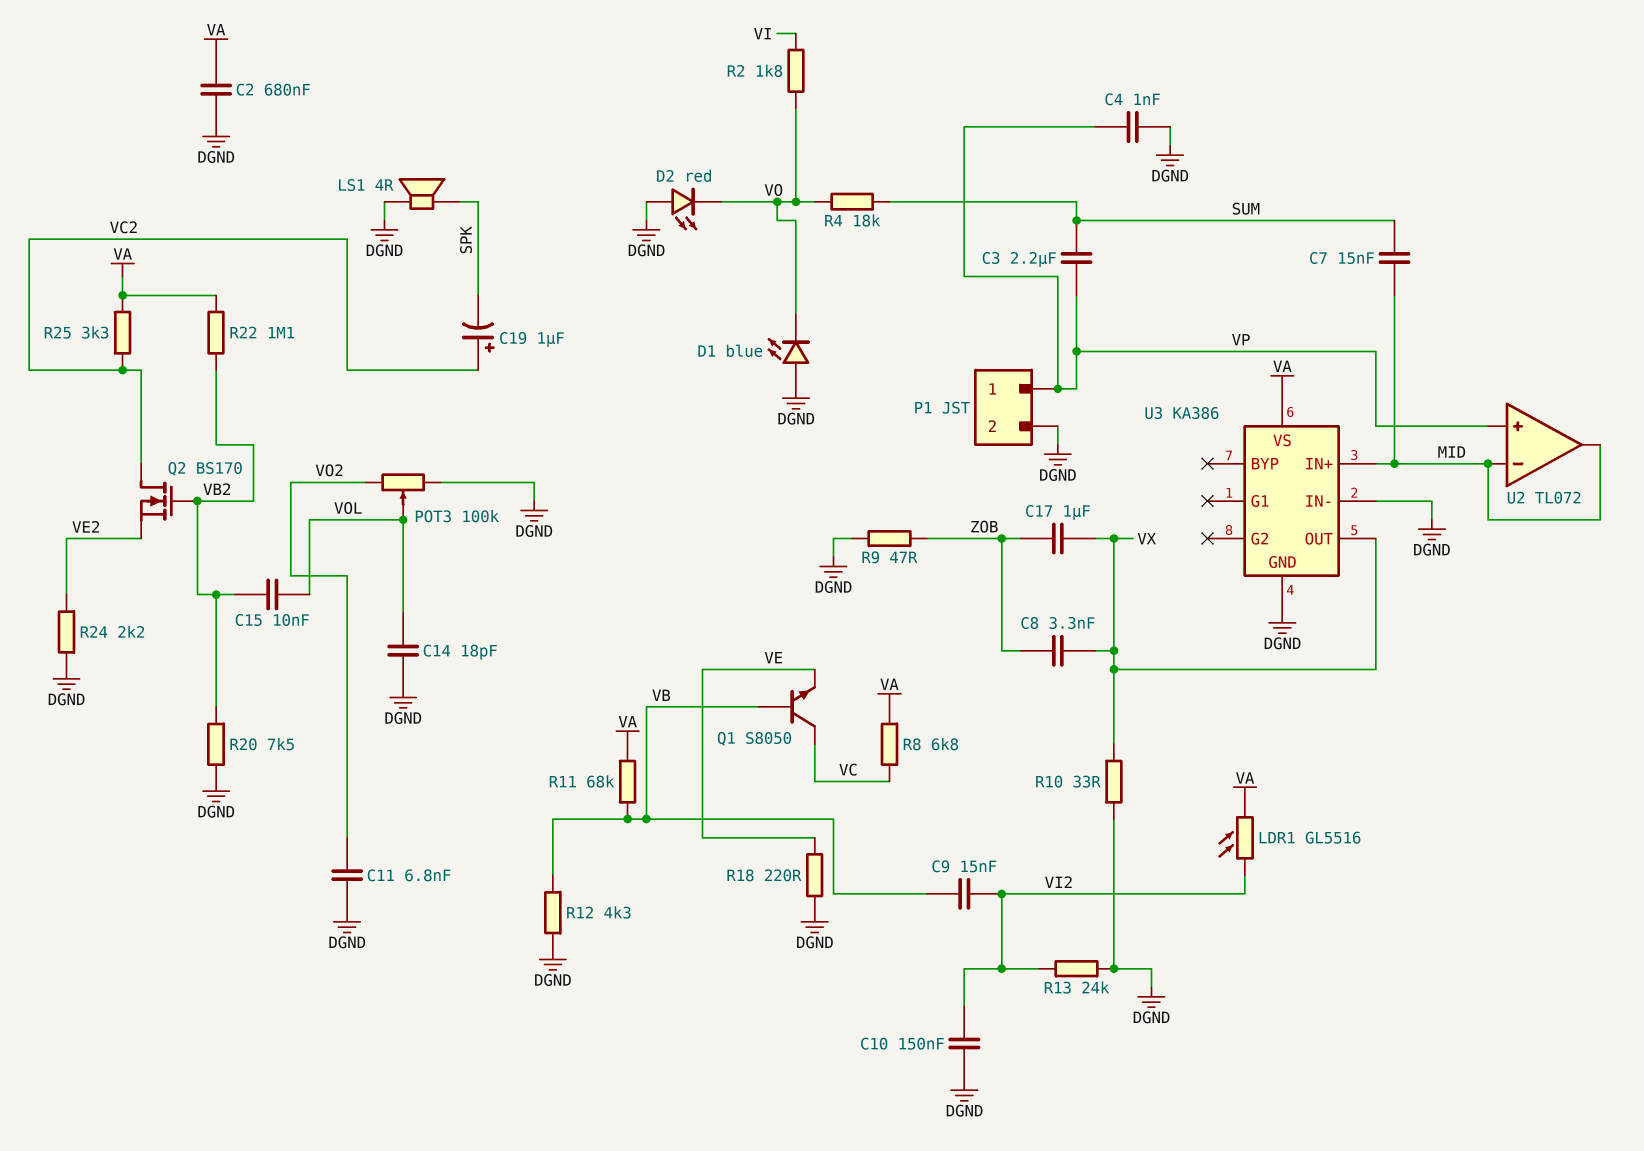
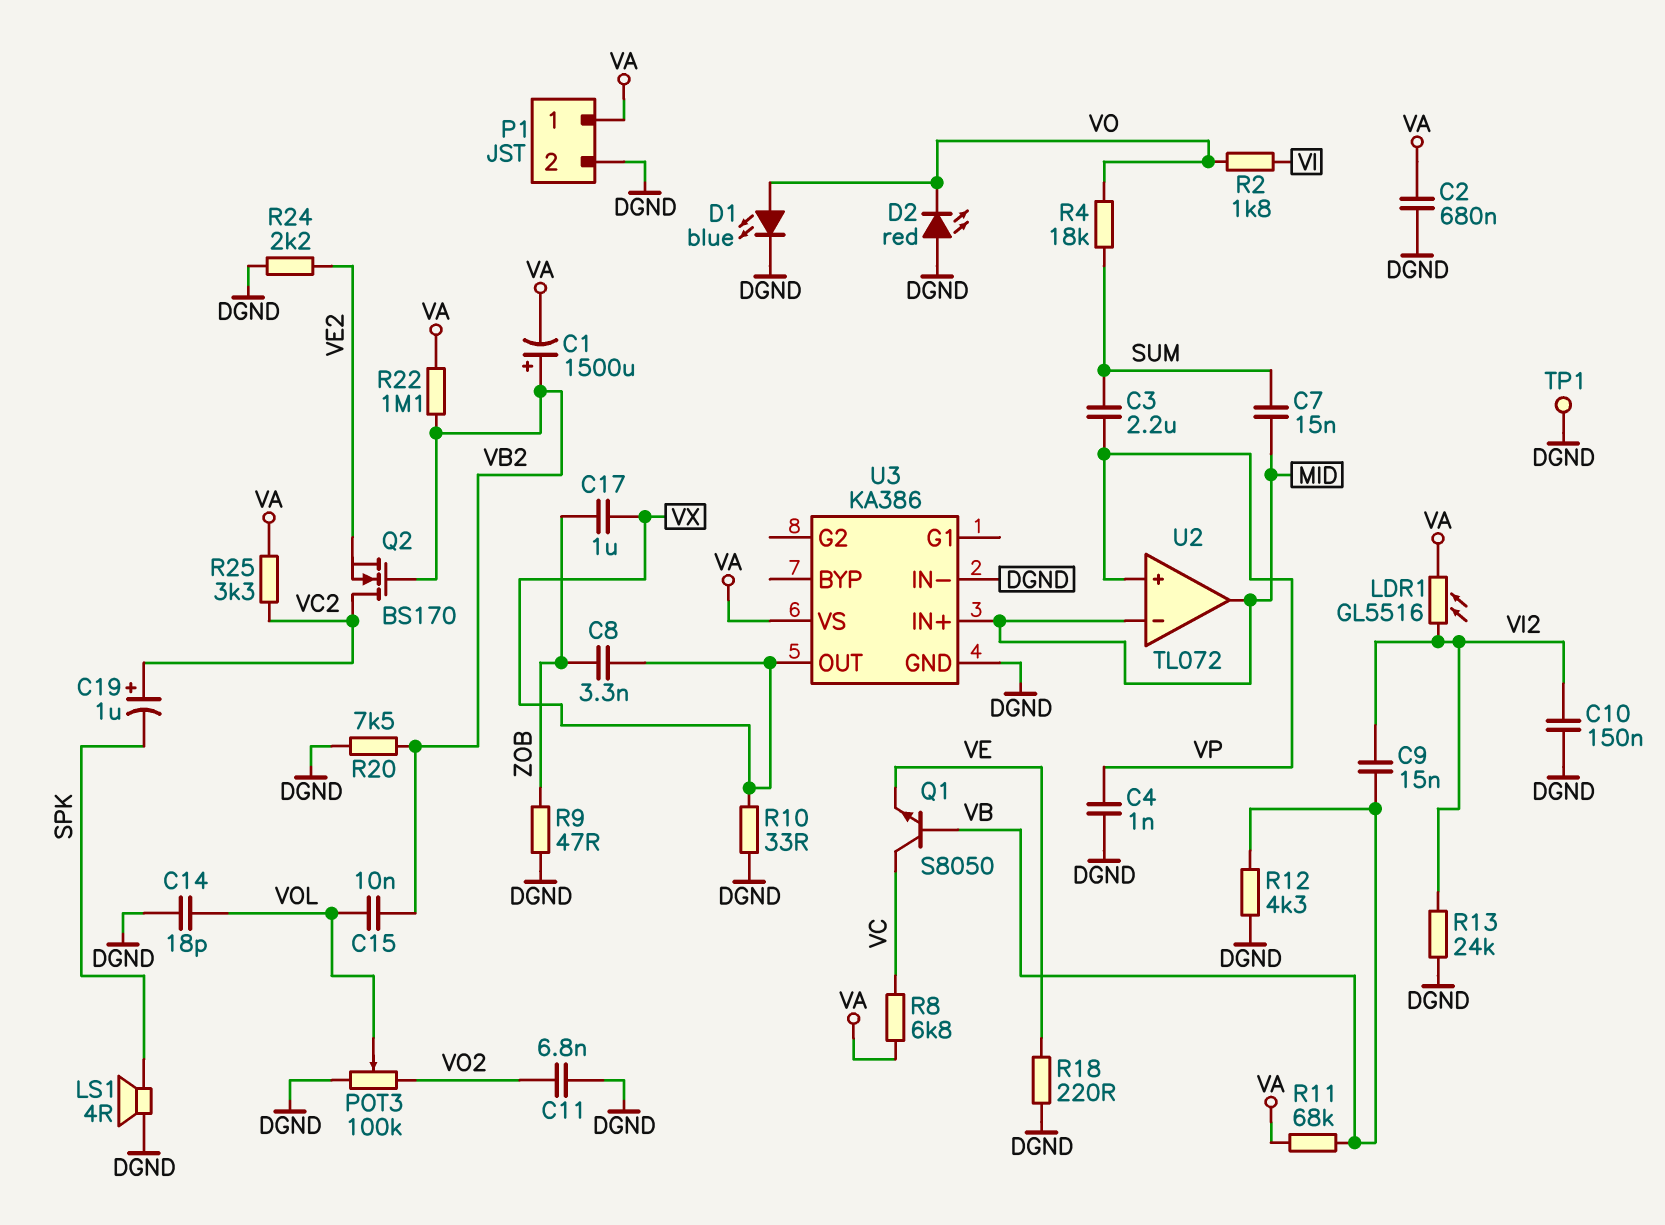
C1: none -> 1500uF (plus VB2, minus VA)
D1: LED blue (A DGND, K VO) -> LED blue (A VO, K DGND)
P1 pin 1: VP -> VA
TP1: none -> test point (DGND)

